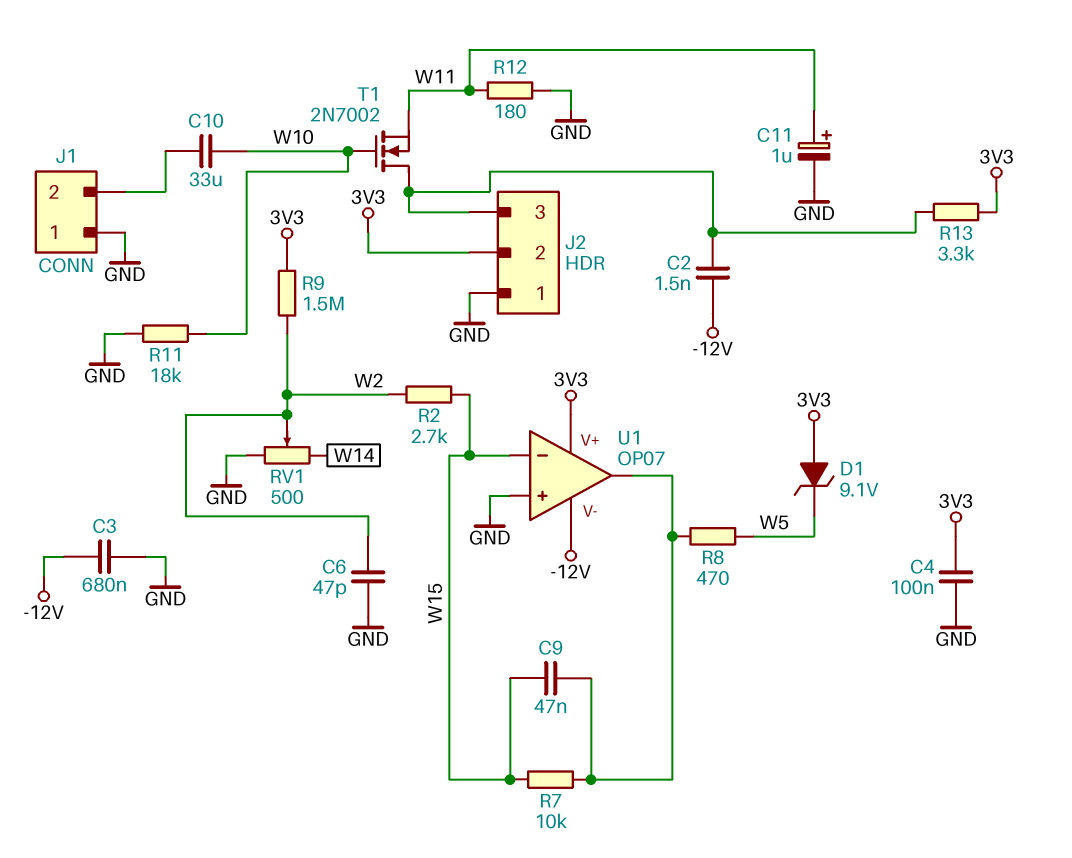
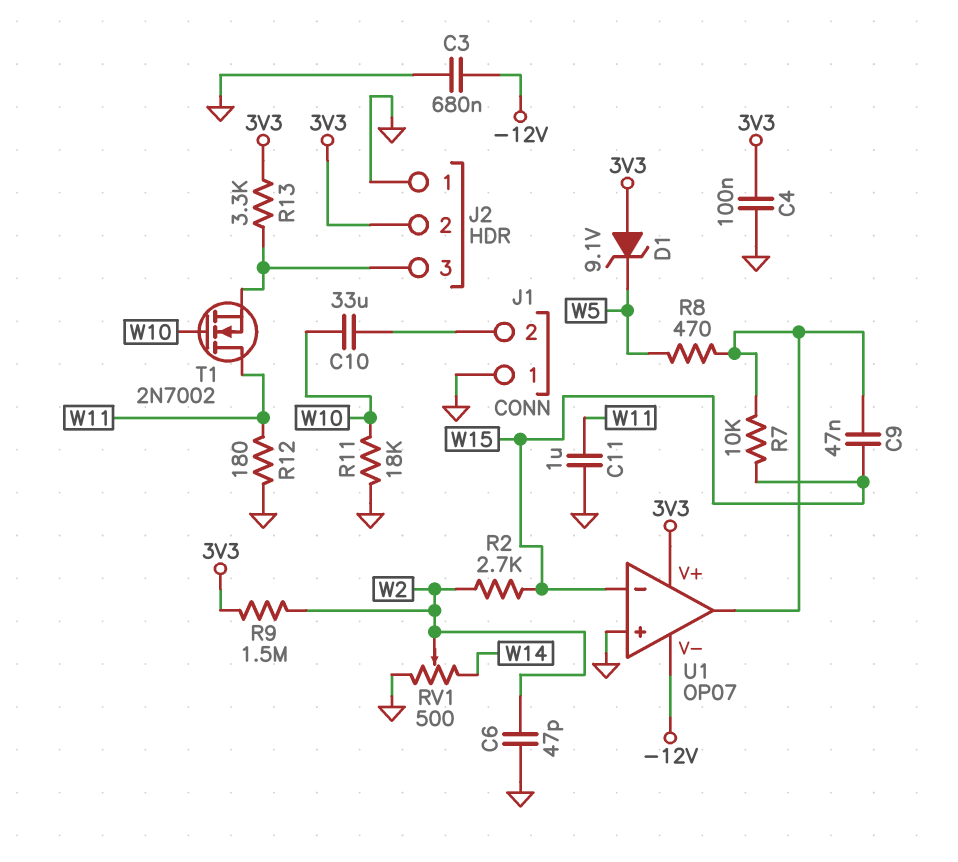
C2: 1.5nF (-12V, J2/3) -> none
C11: 1uF (plus W11, minus GND) -> 1uF (GND, W11)
T1: NMOS 2N7002 (G W10, D J2/3, S W11) -> NMOS 2N7002 (G W10, D W11, S J2/3)

